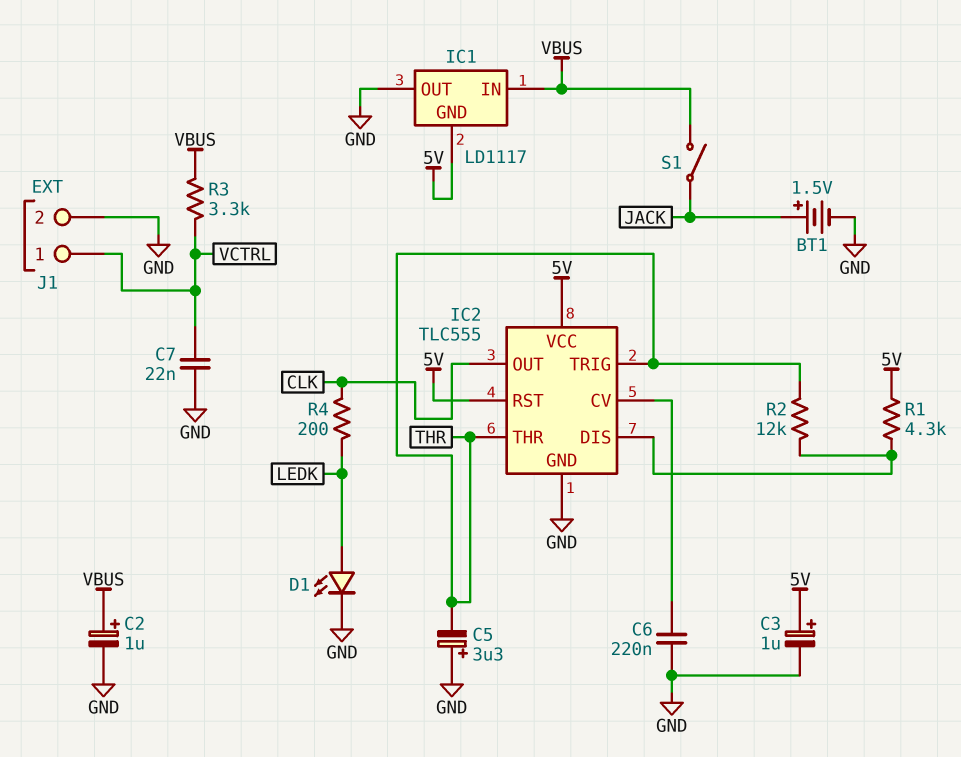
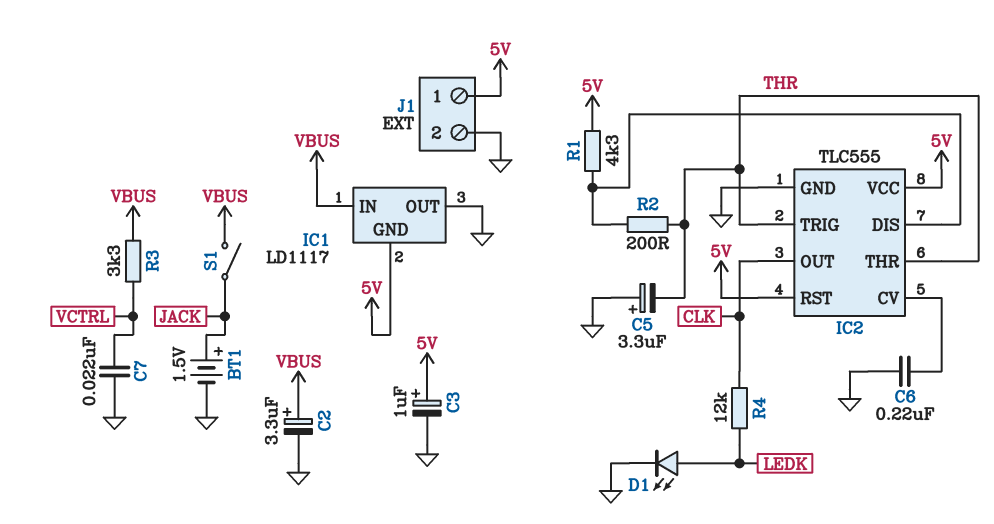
C2: 1uF (plus VBUS, minus GND) -> 3.3uF (plus VBUS, minus GND)
J1 pin 1: VCTRL -> 5V
R2: 12k (IC2/DIS, THR) -> 200 (IC2/DIS, THR)
R4: 200 (CLK, LEDK) -> 12k (CLK, LEDK)

